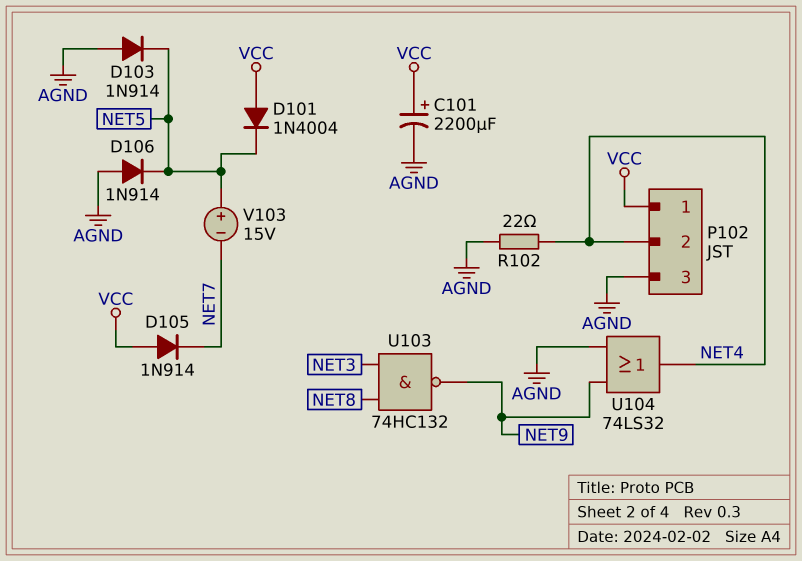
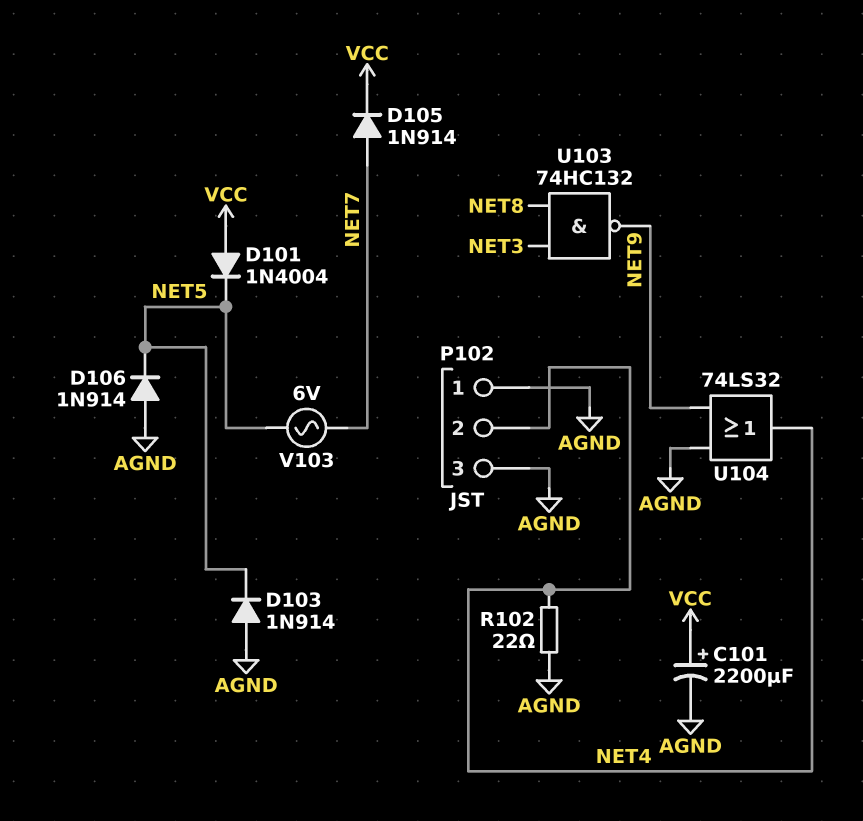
D105: diode 1N914 (A VCC, K NET7) -> diode 1N914 (A NET7, K VCC)
P102 pin 1: VCC -> AGND
V103: 15V (plus NET5, minus NET7) -> AC 6V (NET5, NET7)

